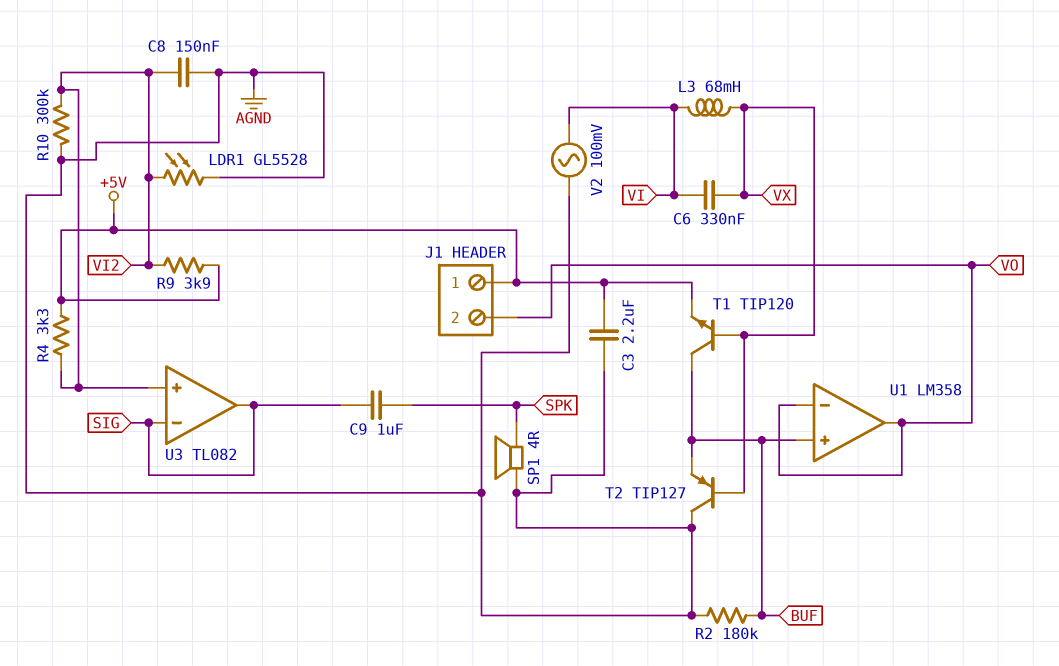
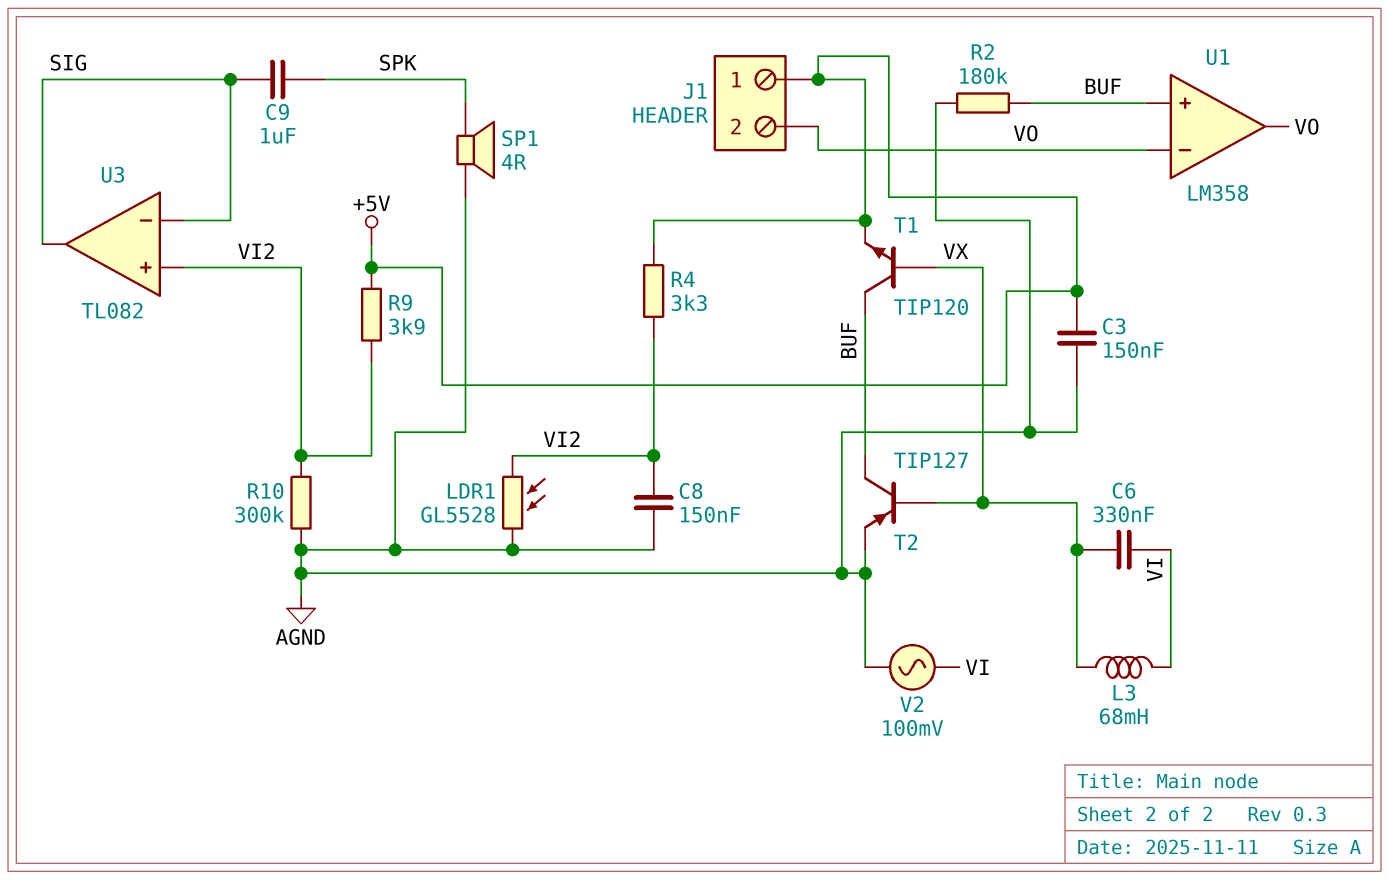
C3: 2.2uF (+5V, AGND) -> 150nF (+5V, AGND)
T2: PNP TIP127 (B VX, C AGND, E BUF) -> PNP TIP127 (B VX, C BUF, E AGND)

